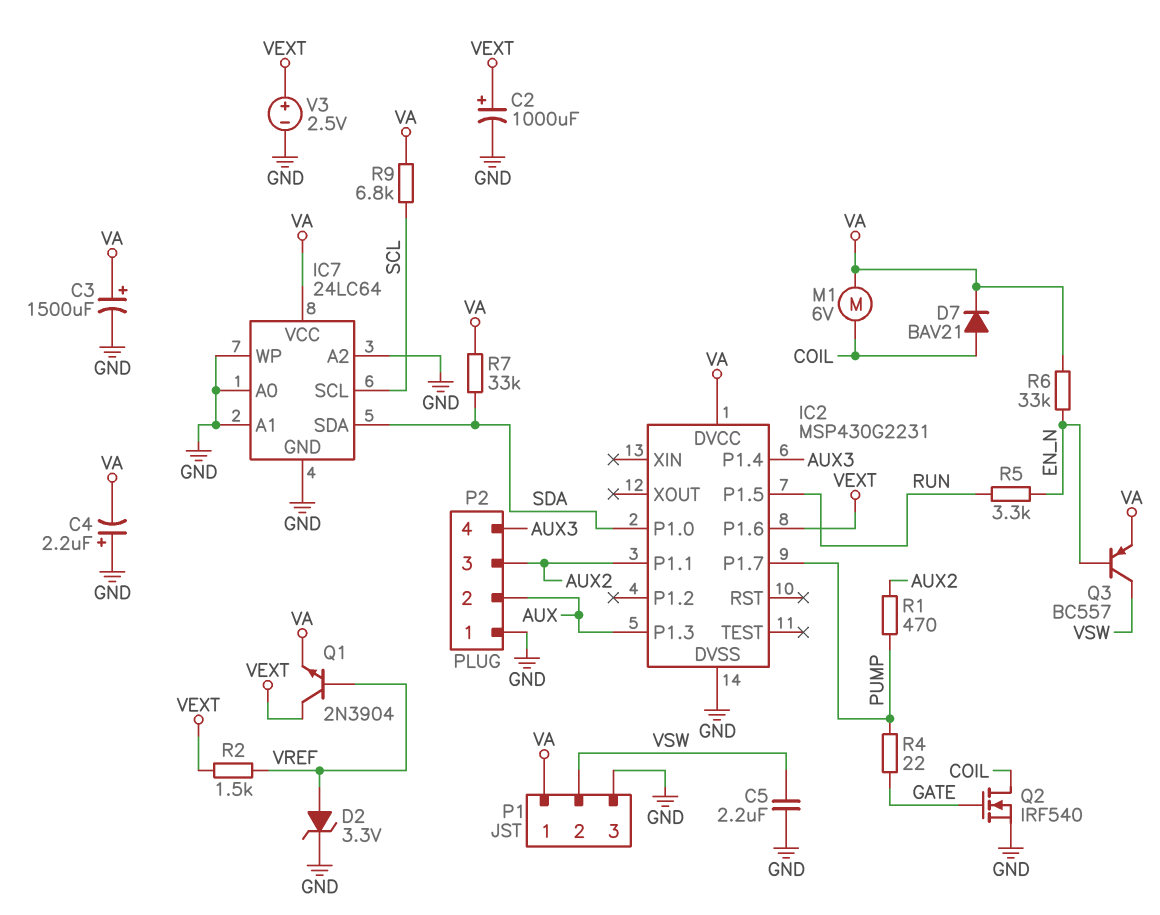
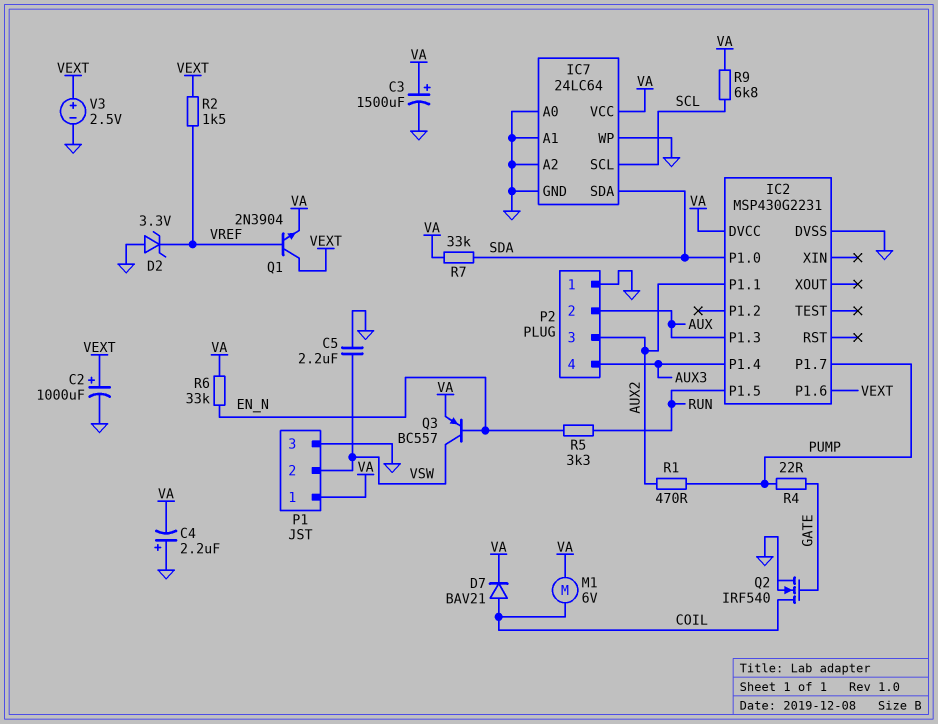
D2: zener 3.3V (A VREF, K GND) -> zener 3.3V (A GND, K VREF)

